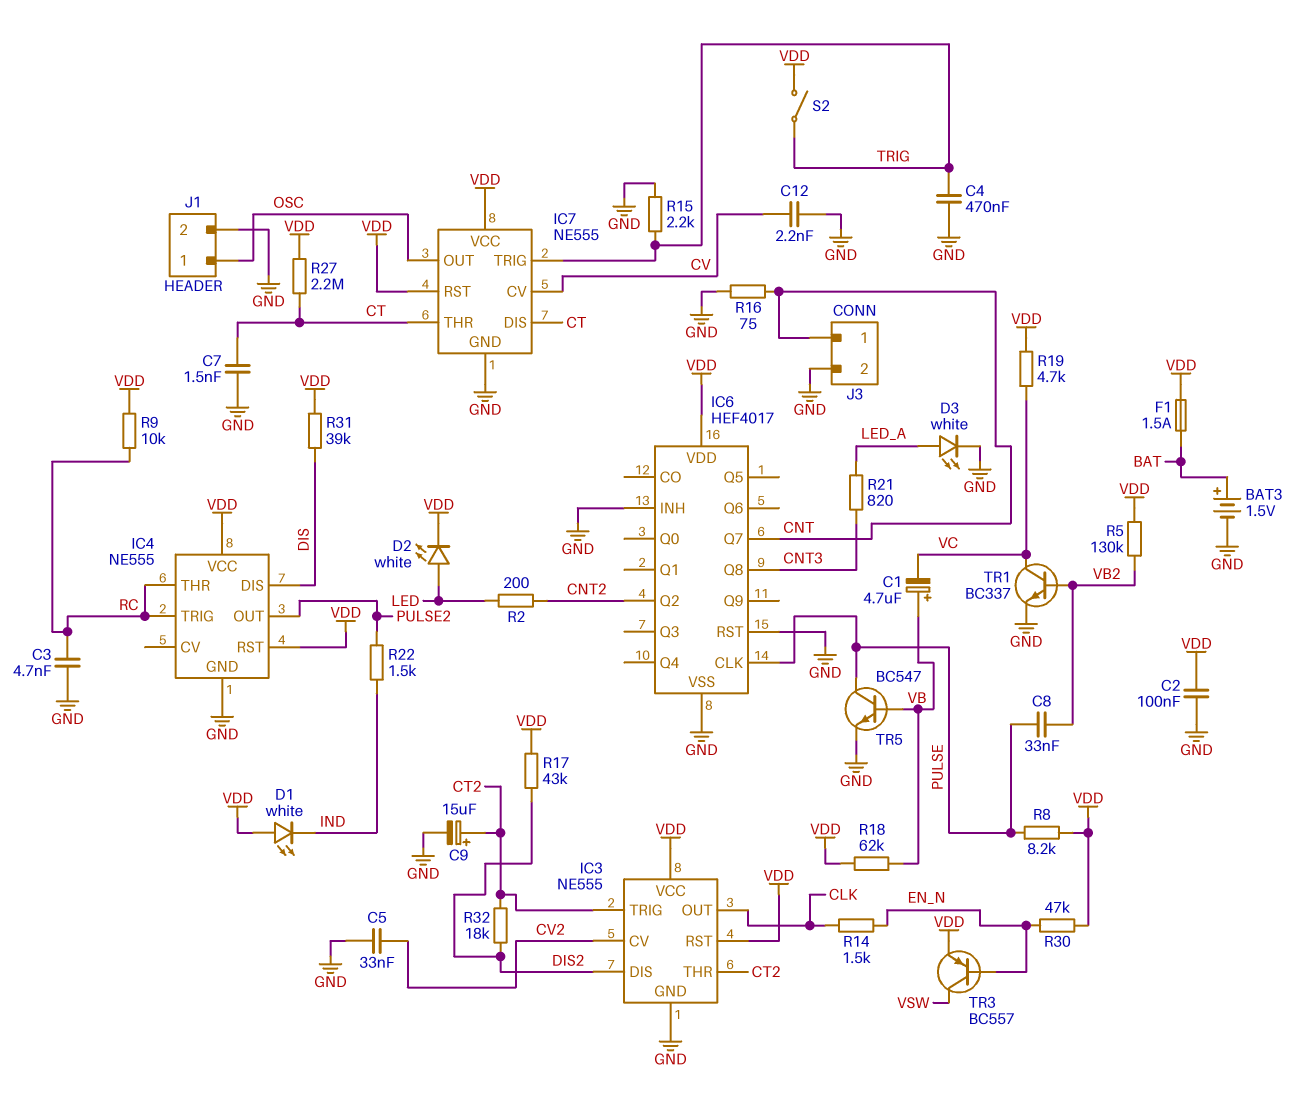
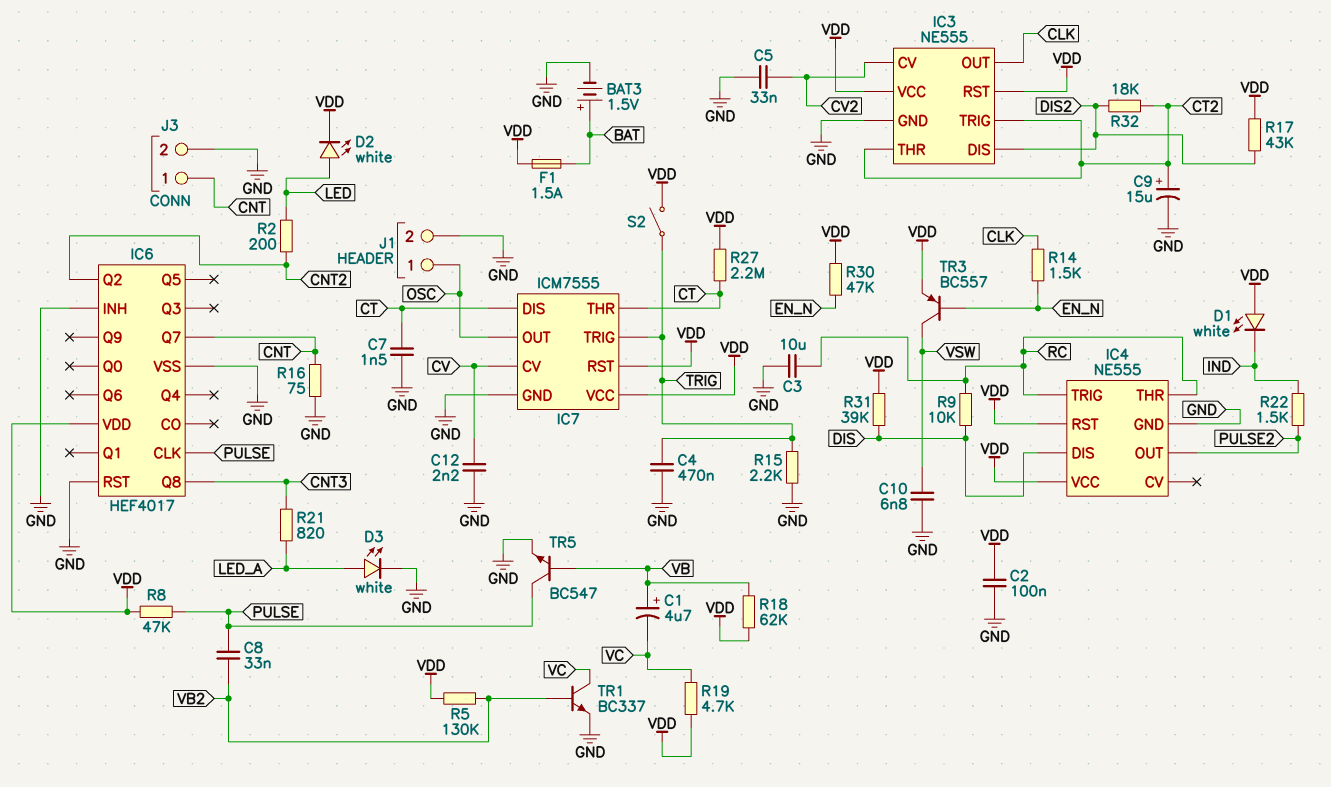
C3: 4.7nF (GND, RC) -> 10uF (GND, RC)
C10: none -> 6.8nF (GND, VSW)
IC7: NE555 -> ICM7555
R8: 8.2k (PULSE, VDD) -> 47k (PULSE, VDD)
R9: 10k (RC, VDD) -> 10k (DIS, RC)

